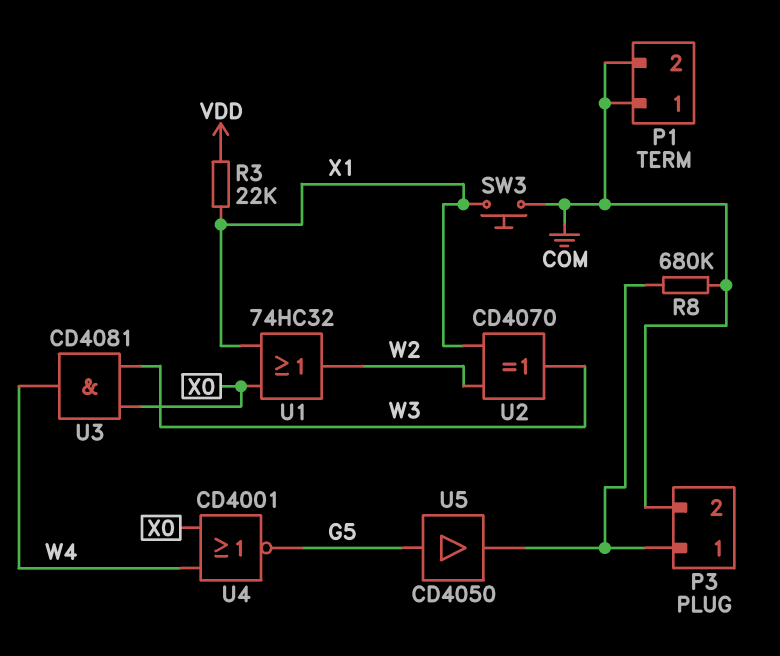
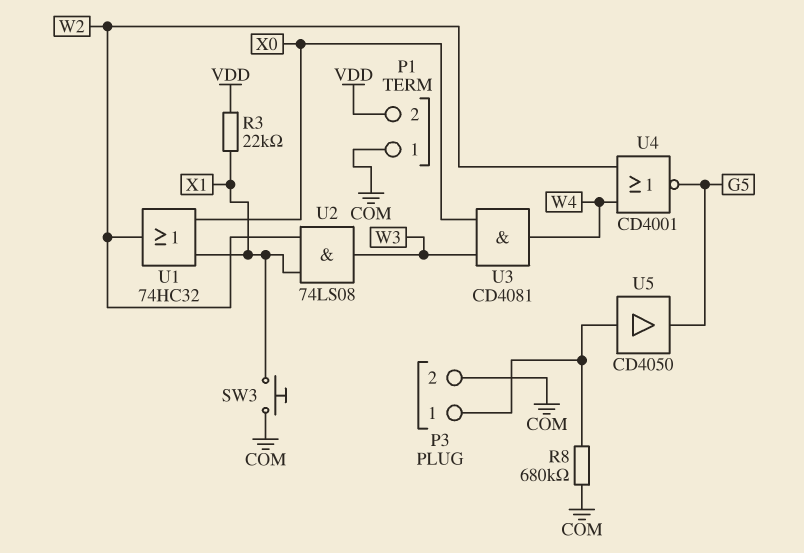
P1 pin 2: COM -> VDD
U2: XOR CD4070 (in W2, in X1, out W3) -> AND 74LS08 (in W2, in X1, out W3)
U4: NOR CD4001 (in W4, in X0, out G5) -> NOR CD4001 (in W2, in W4, out G5)
U5: buffer CD4050 (in G5, out P3/1) -> buffer CD4050 (in P3/1, out G5)

